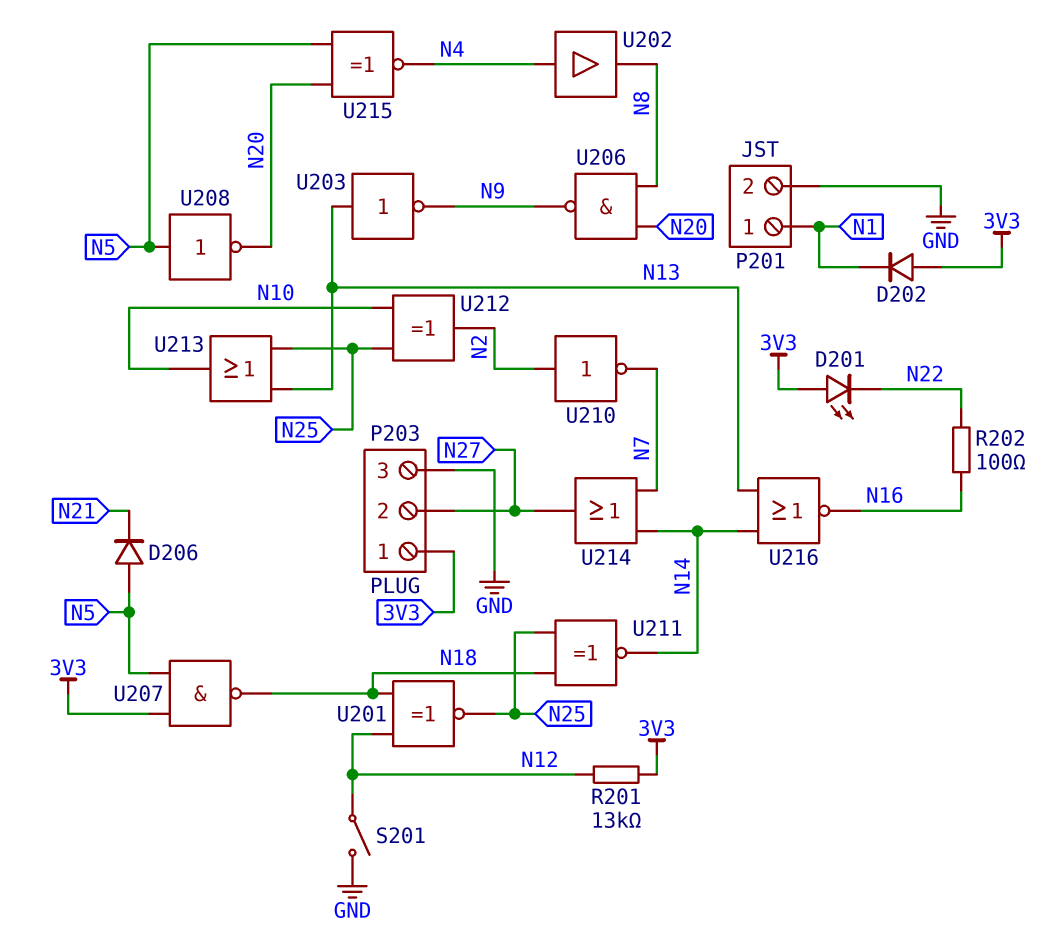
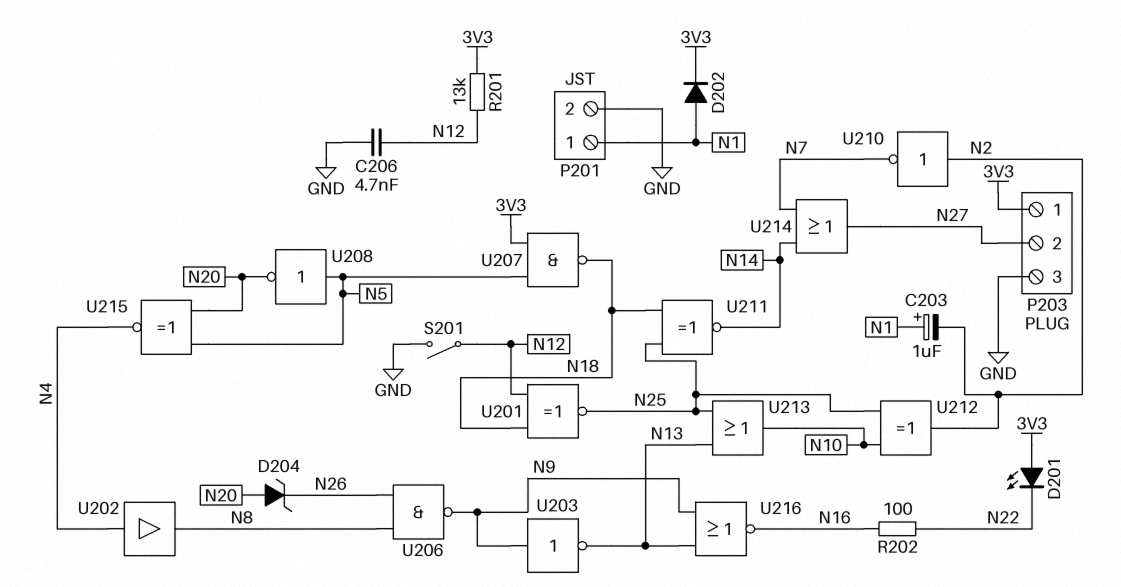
C203: none -> 1uF (plus N1, minus N2)
C206: none -> 4.7nF (GND, N12)
D202: diode (A 3V3, K N1) -> diode (A N1, K 3V3)
D204: none -> zener (A N20, K N26)
D206: diode (A N5, K N21) -> none
U203: NOT (in N13, out N9) -> NOT (in N9, out N13)
U206: NAND (in N8, in N20, out N9) -> NAND (in N8, in N26, out N9)
U216: NOR (in N13, in N14, out N16) -> NOR (in N9, in N13, out N16)

